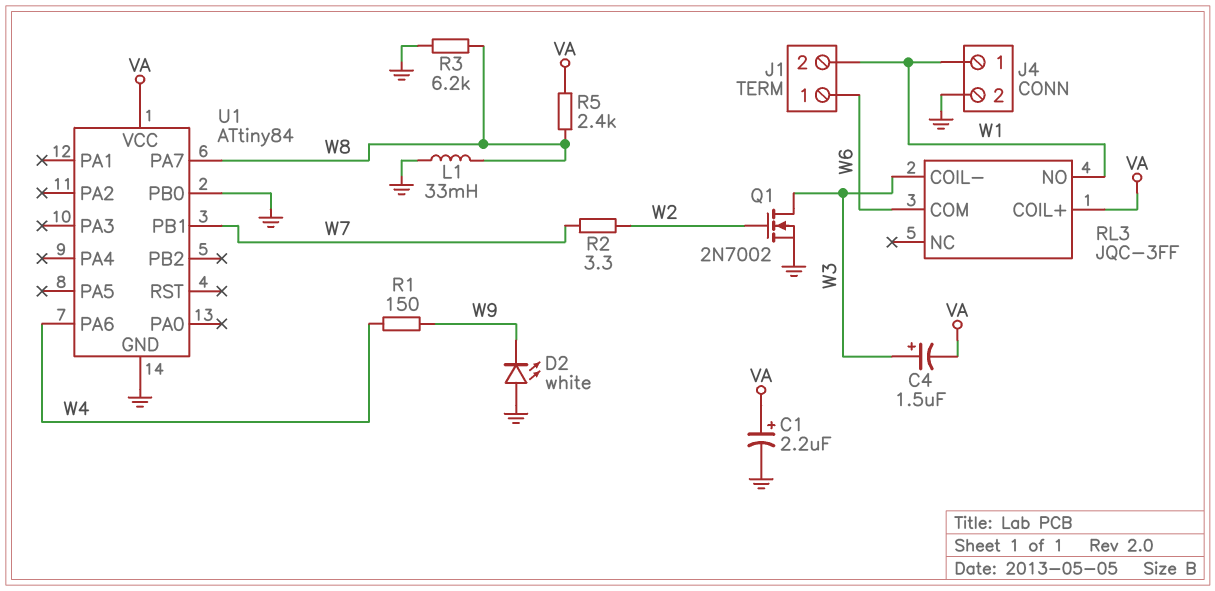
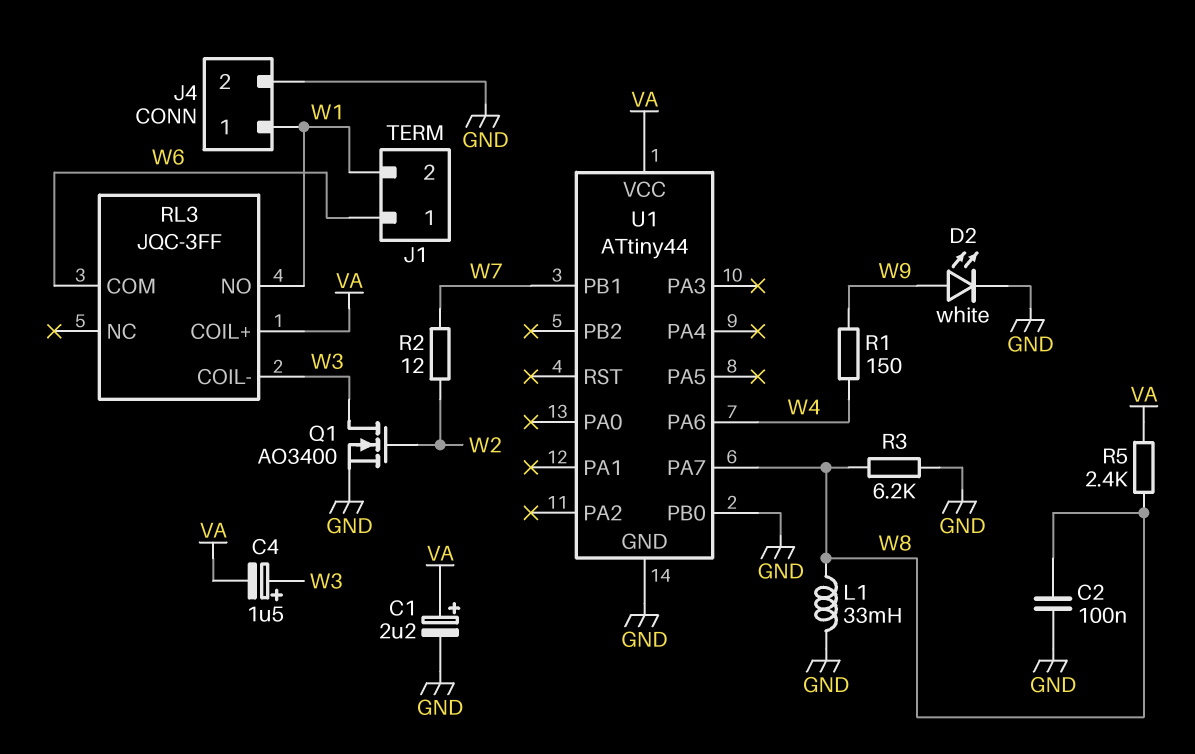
C2: none -> 100nF (GND, W8)
D2: LED white (A GND, K W9) -> LED white (A W9, K GND)
Q1: NMOS 2N7002 (G W2, D W3, S GND) -> NMOS AO3400 (G W2, D W3, S GND)
R2: 3.3 (W2, W7) -> 12 (W2, W7)
U1: ATtiny84 -> ATtiny44

